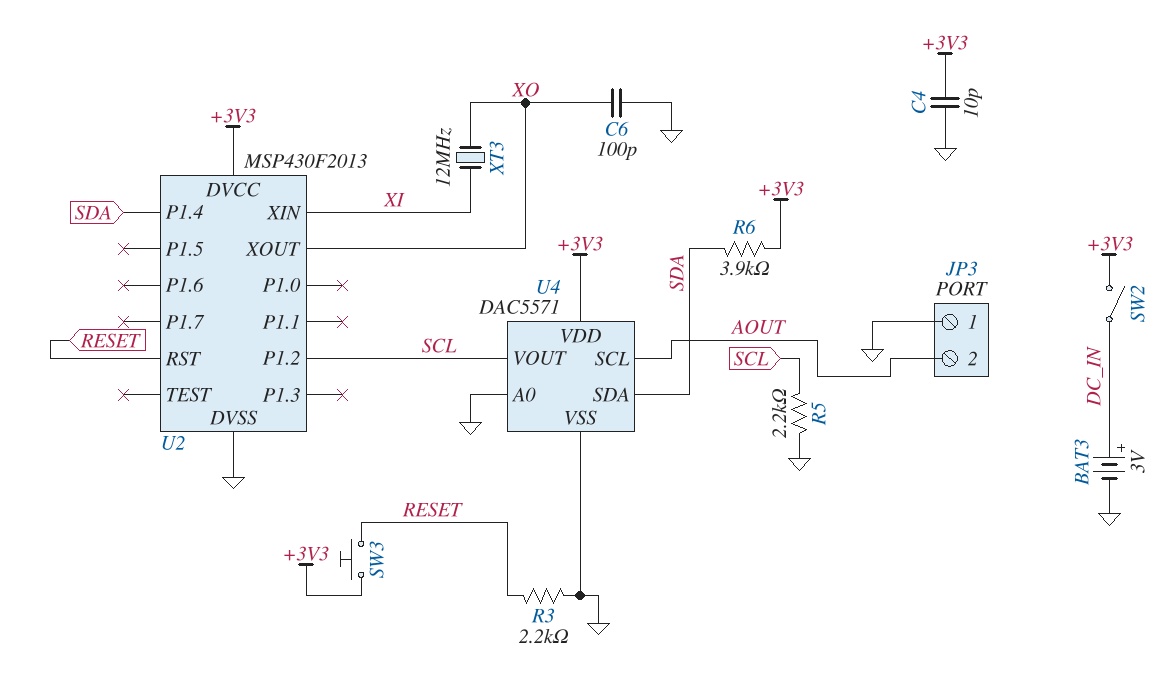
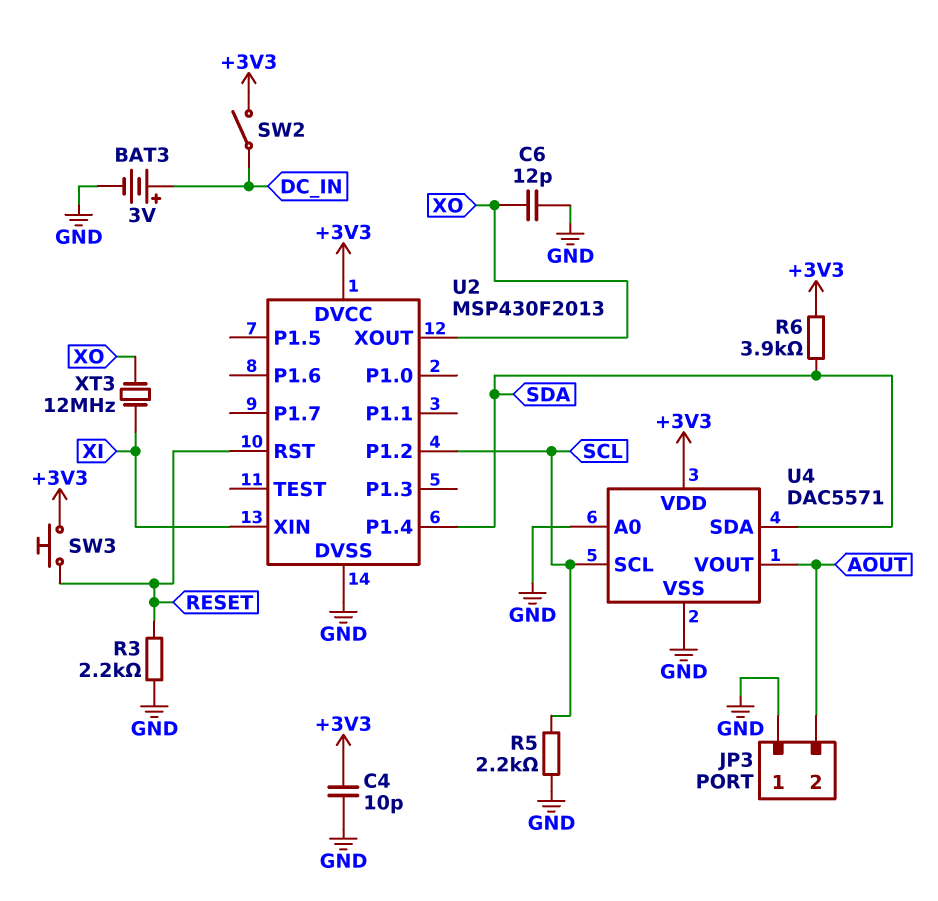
C6: 100pF (GND, XO) -> 12pF (GND, XO)
U4 pin SCL: AOUT -> SCL
U4 pin VOUT: SCL -> AOUT

